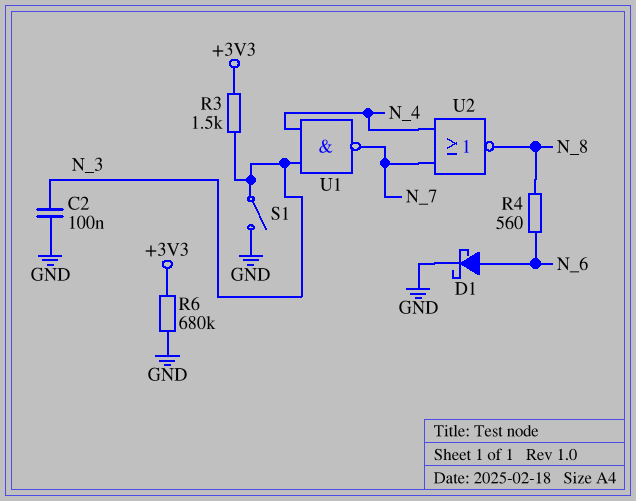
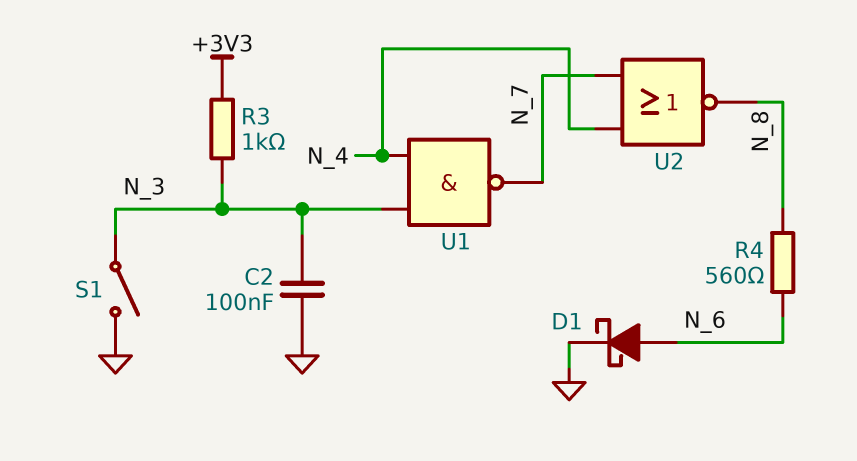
R3: 1.5k (+3V3, N_3) -> 1k (+3V3, N_3)
R6: 680k (+3V3, GND) -> none

